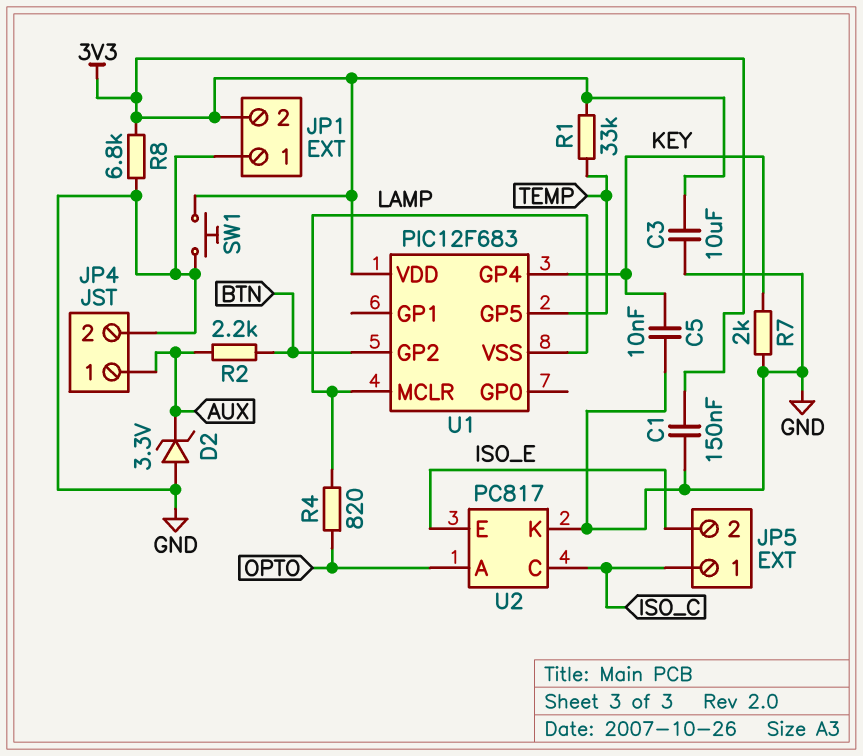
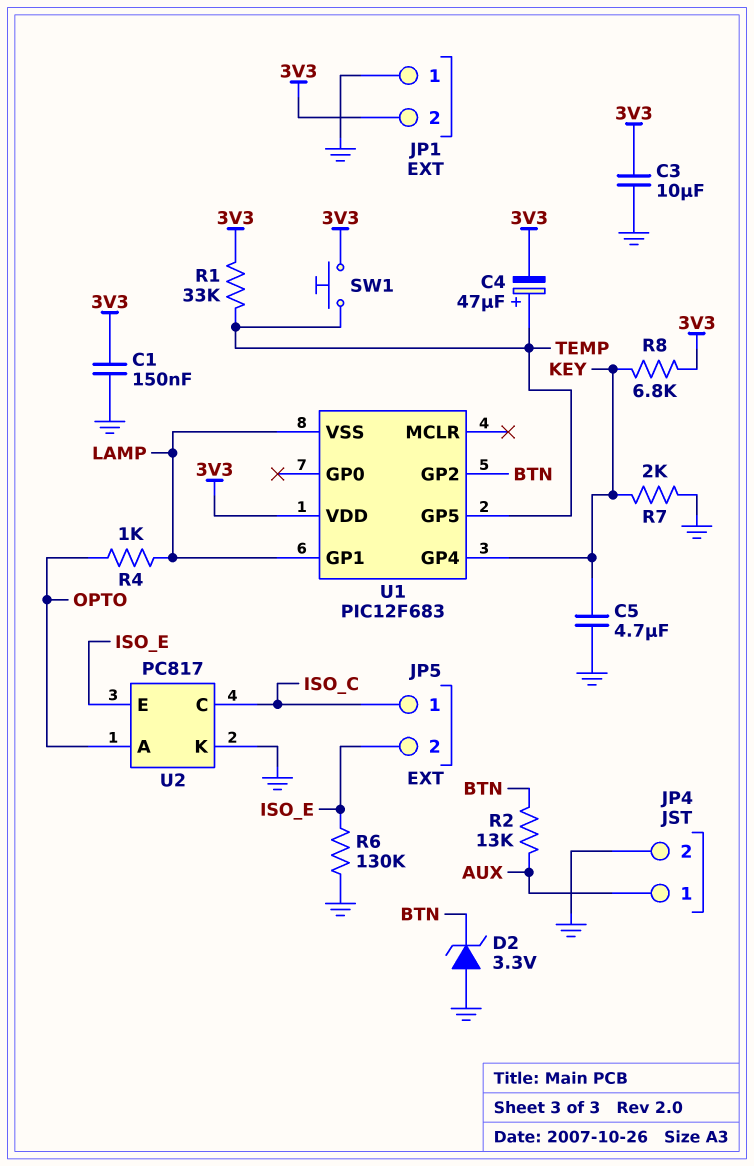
C4: none -> 47uF (plus TEMP, minus 3V3)
C5: 10nF (GND, KEY) -> 4.7uF (GND, KEY)
D2: zener 3.3V (A GND, K AUX) -> zener 3.3V (A GND, K BTN)
R2: 2.2k (AUX, BTN) -> 13k (AUX, BTN)
R4: 820 (LAMP, OPTO) -> 1k (LAMP, OPTO)
R6: none -> 130k (GND, ISO_E)
R8: 6.8k (3V3, GND) -> 6.8k (3V3, KEY)
SW1: button (3V3, GND) -> button (3V3, TEMP)
U1 pin GP1: none -> LAMP
U1 pin MCLR: LAMP -> none

